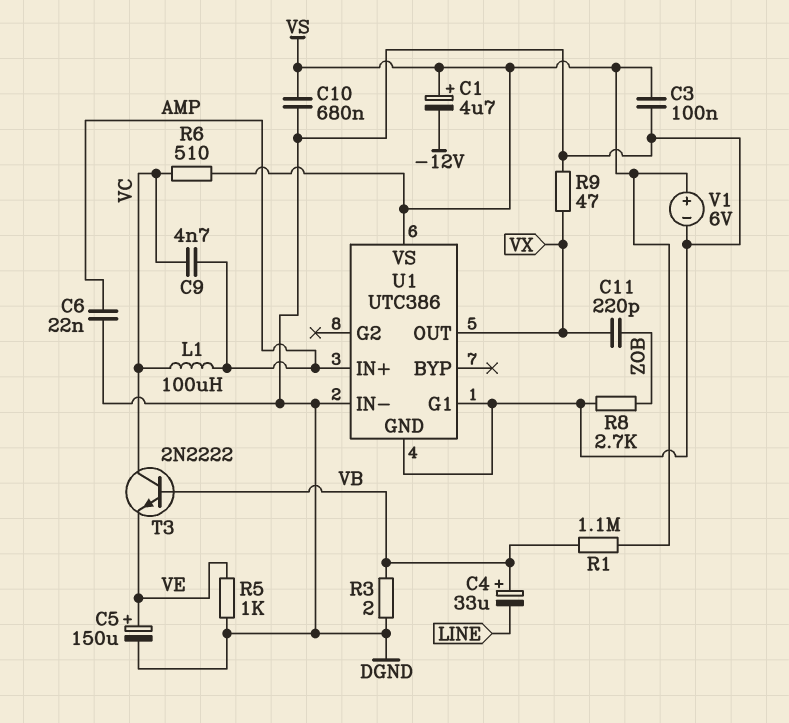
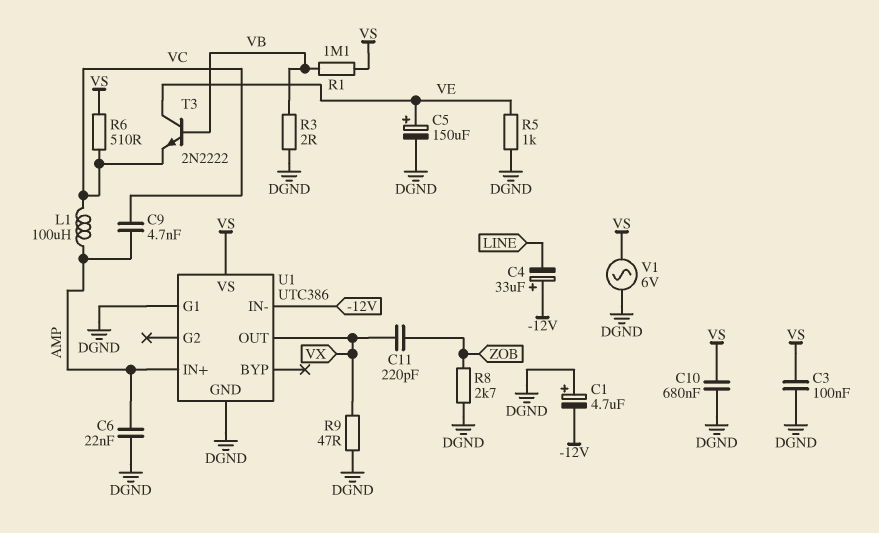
C1: 4.7uF (plus VS, minus -12V) -> 4.7uF (plus DGND, minus -12V)
C4: 33uF (plus VB, minus LINE) -> 33uF (plus -12V, minus LINE)
T3: NPN 2N2222 (B VB, C VC, E VE) -> NPN 2N2222 (B VB, C VE, E VC)
U1 pin IN-: DGND -> -12V
V1: 6V (plus VS, minus DGND) -> AC 6V (DGND, VS)

